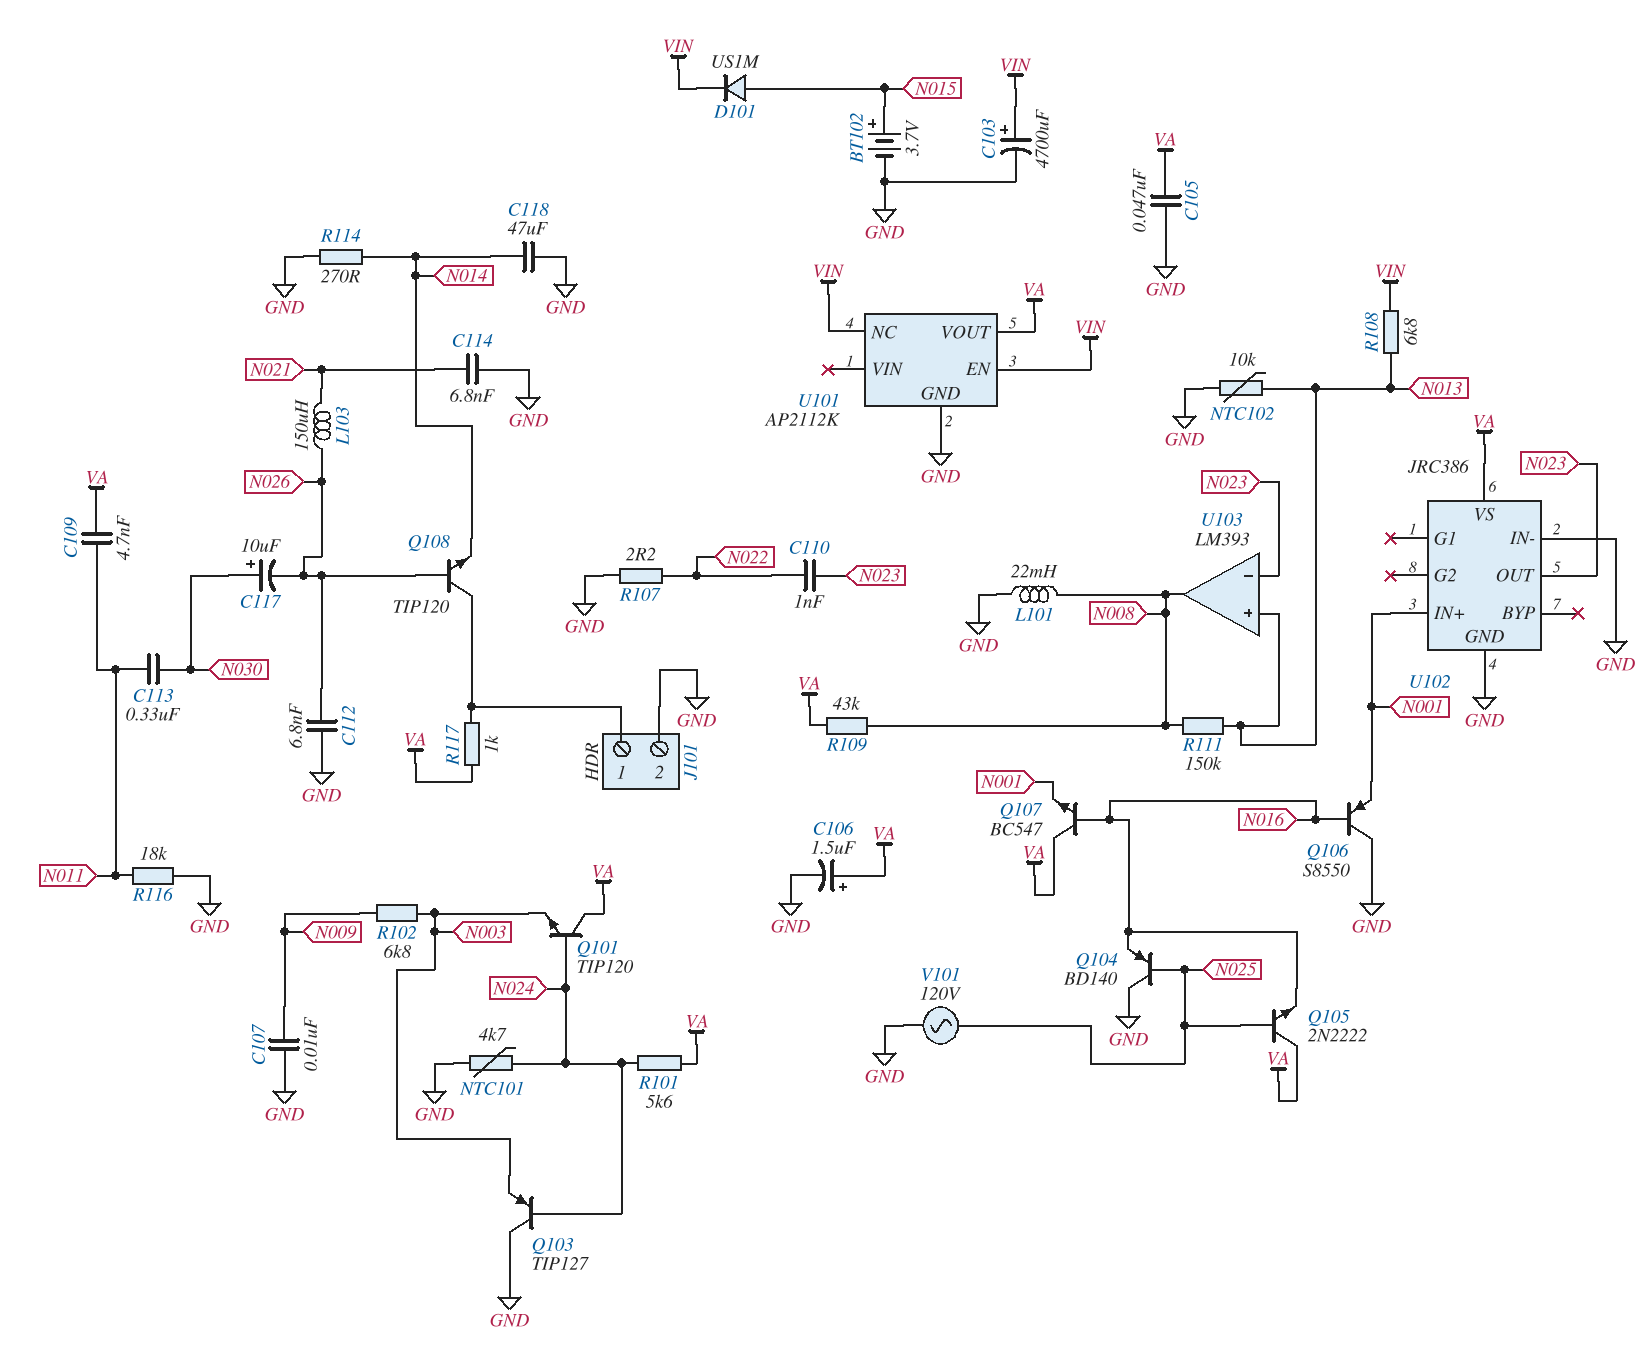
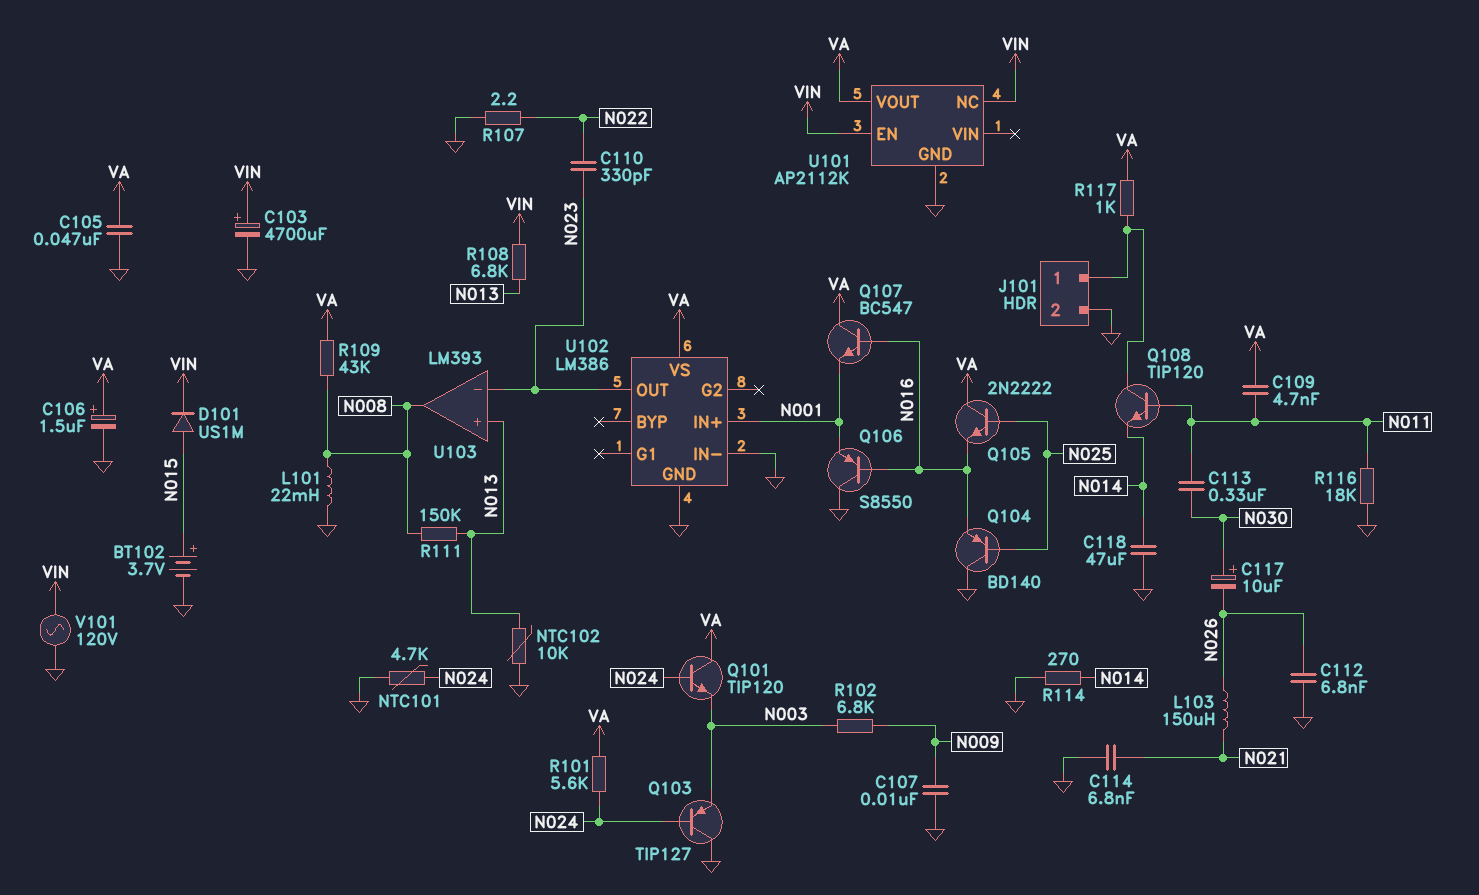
C110: 1nF (N022, N023) -> 330pF (N022, N023)
Q108: NPN TIP120 (B N026, C J101/1, E N014) -> NPN TIP120 (B N011, C J101/1, E N014)
U102: JRC386 -> LM386
V101: AC 120V (GND, N025) -> AC 120V (GND, VIN)

